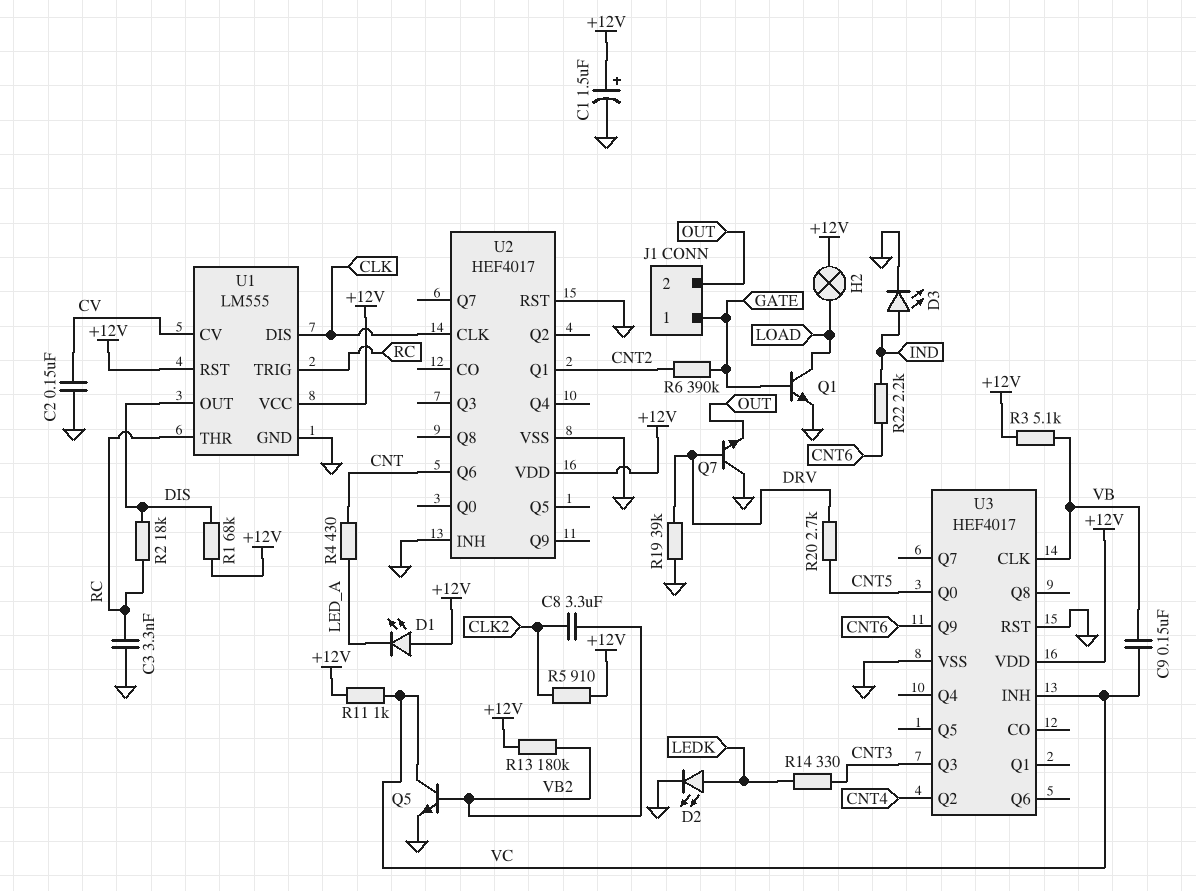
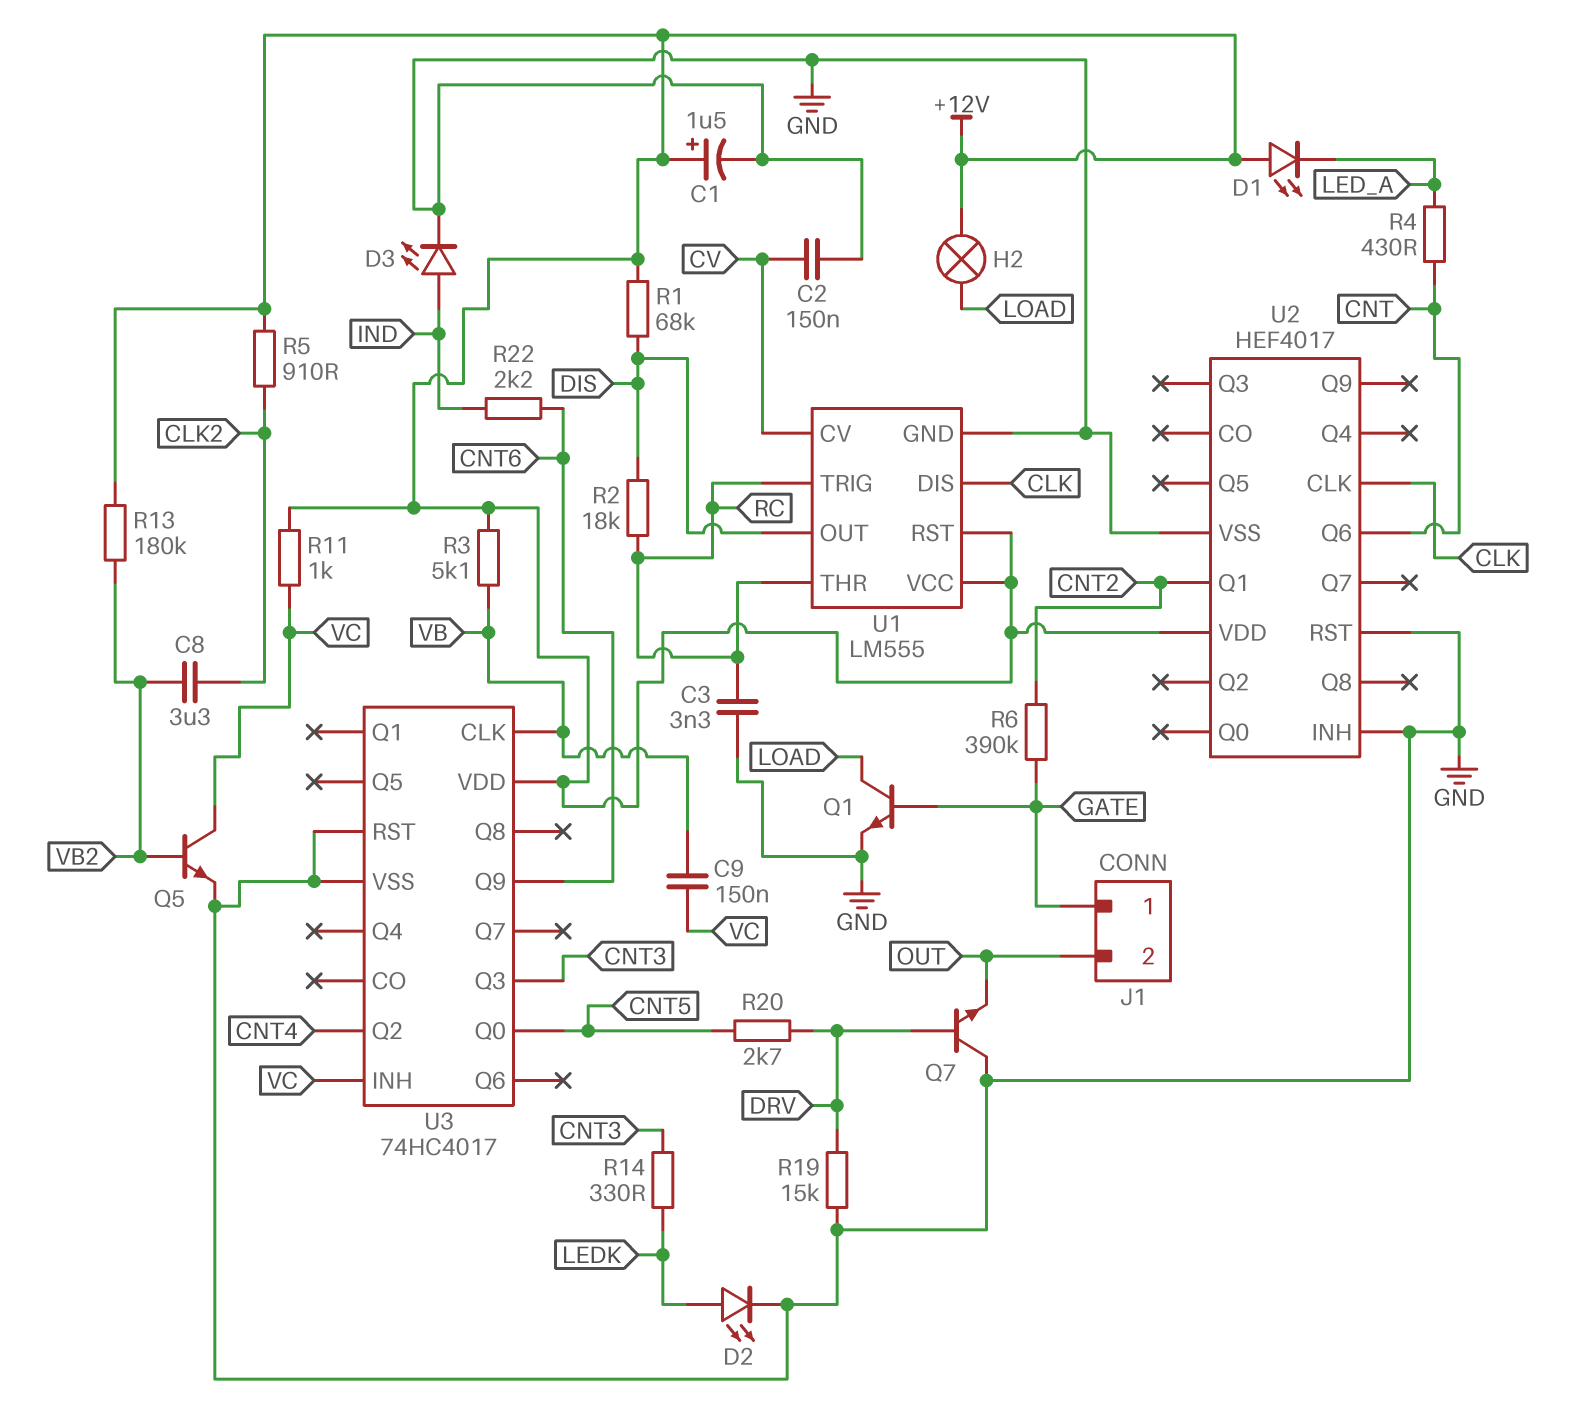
R19: 39k (DRV, GND) -> 15k (DRV, GND)
U3: HEF4017 -> 74HC4017

